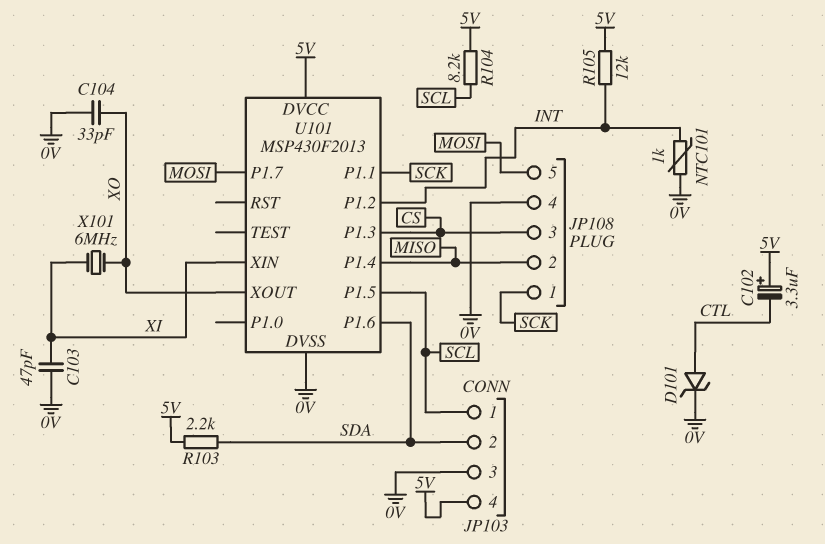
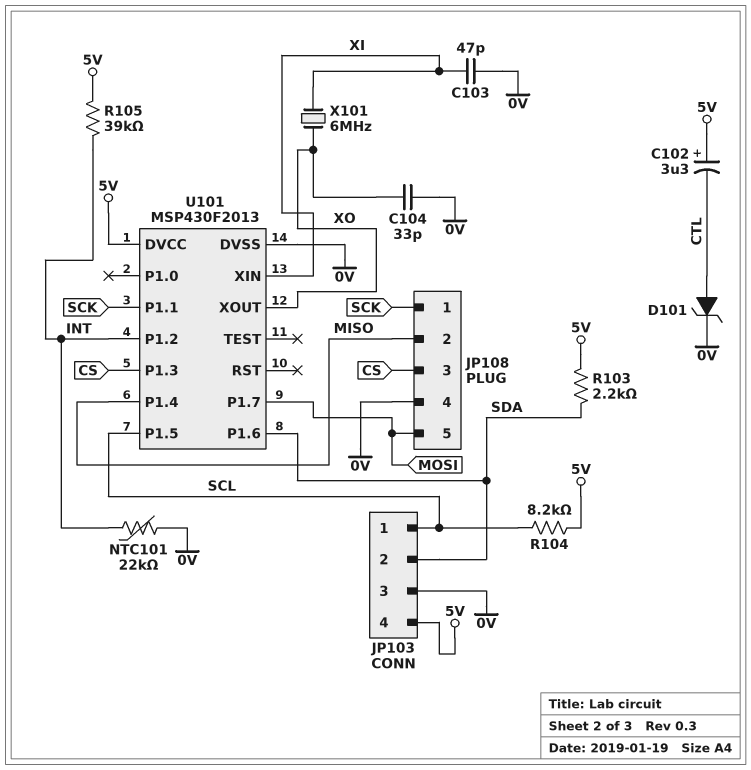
NTC101: 1k (0V, INT) -> 22k (0V, INT)
R105: 12k (5V, INT) -> 39k (5V, INT)

